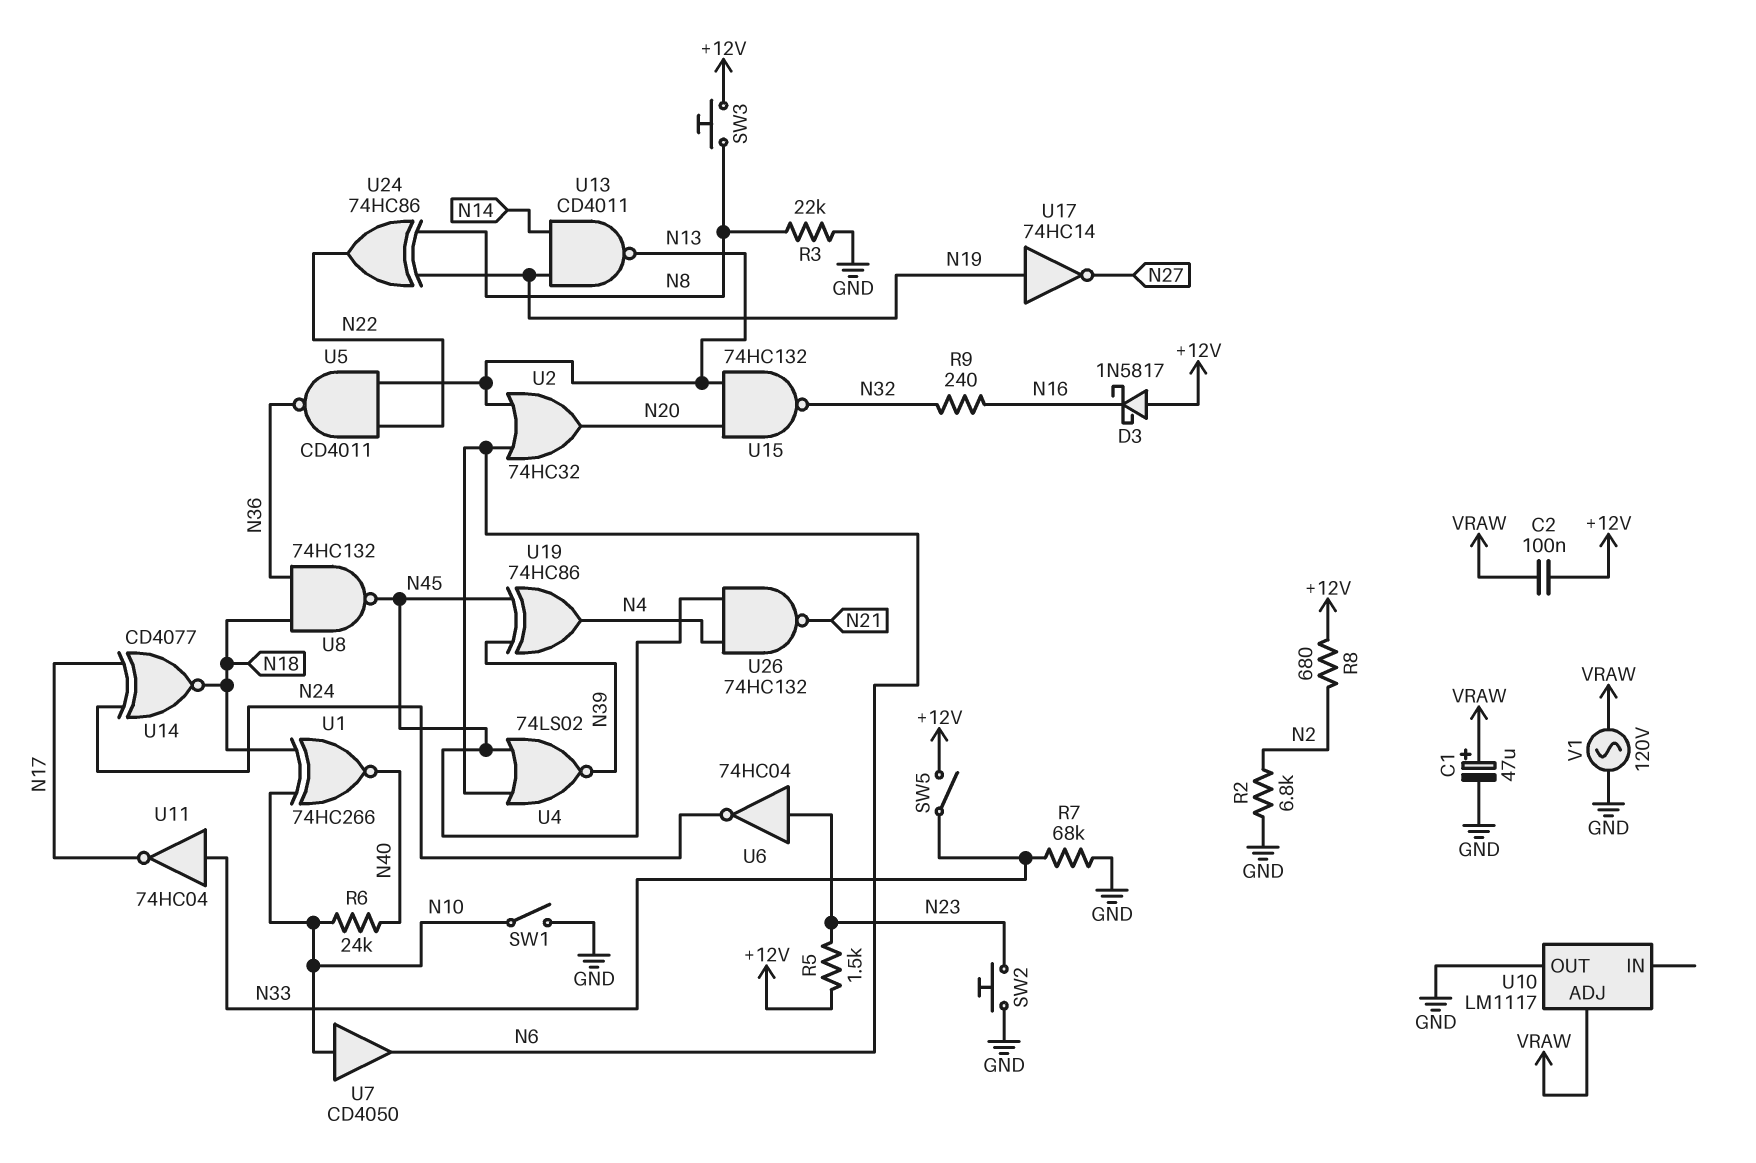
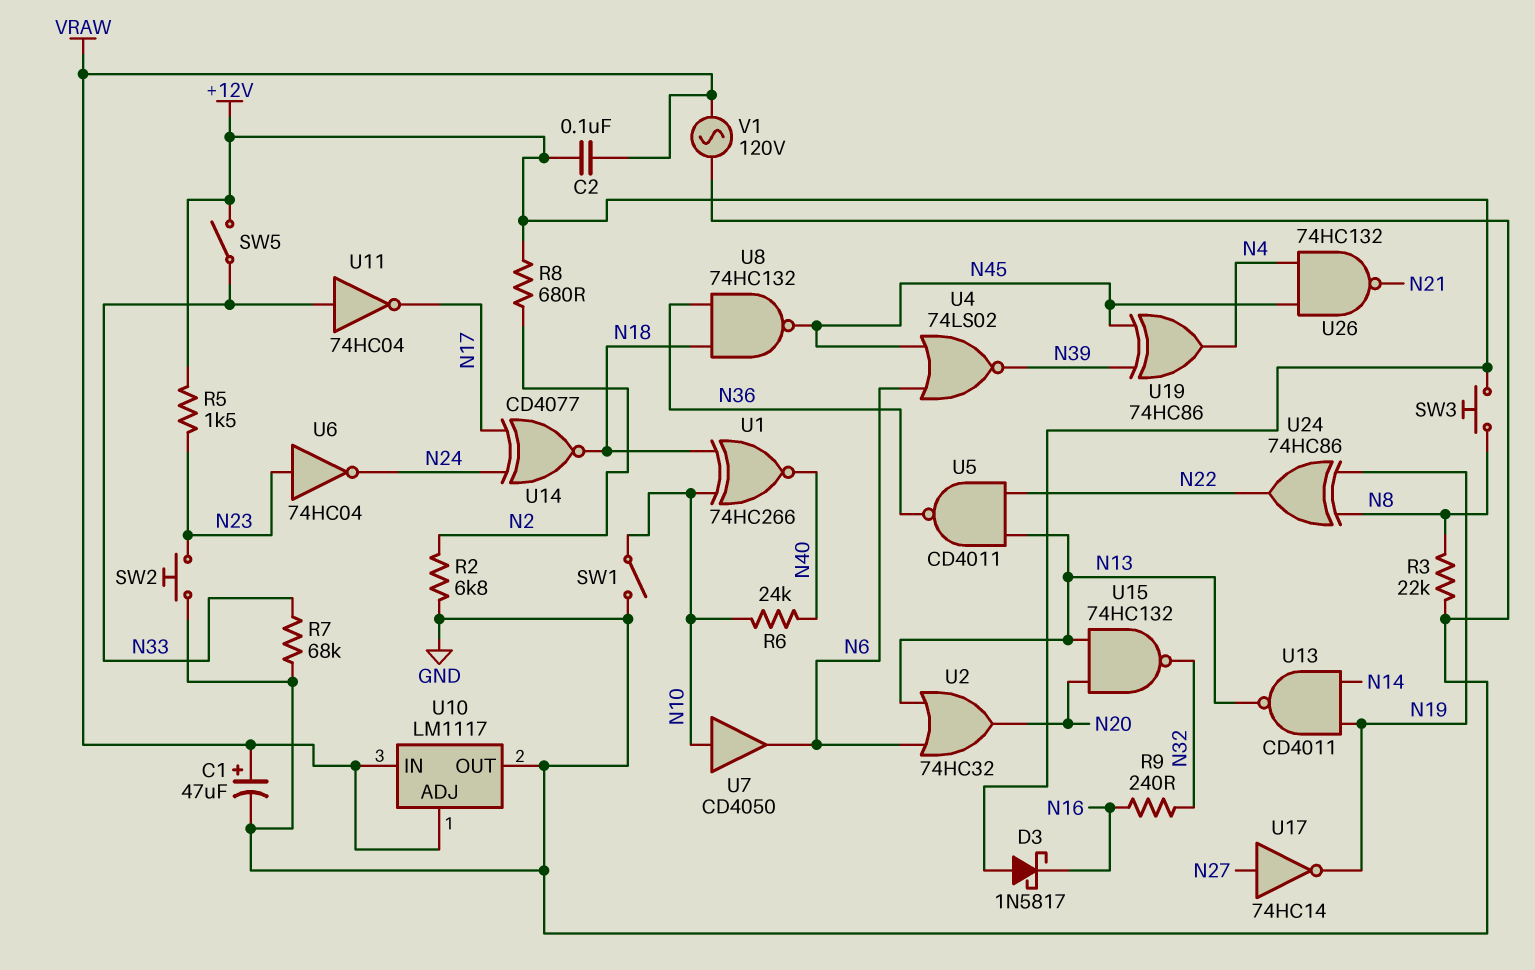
U10 pin IN: none -> VRAW
U17: NOT 74HC14 (in N19, out N27) -> NOT 74HC14 (in N27, out N19)

